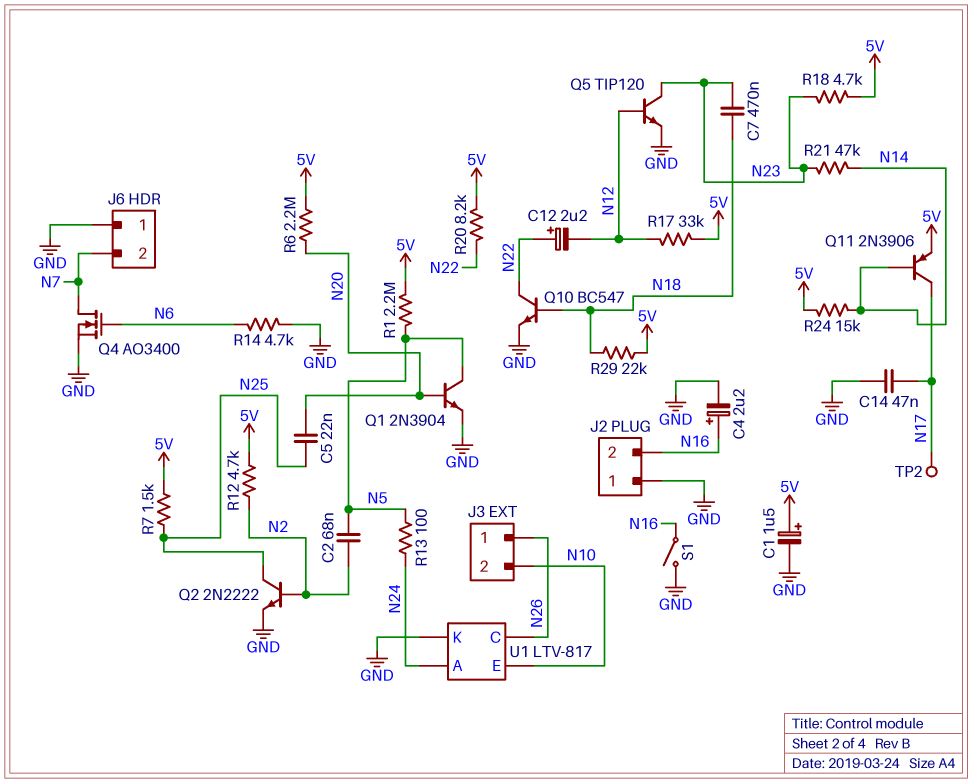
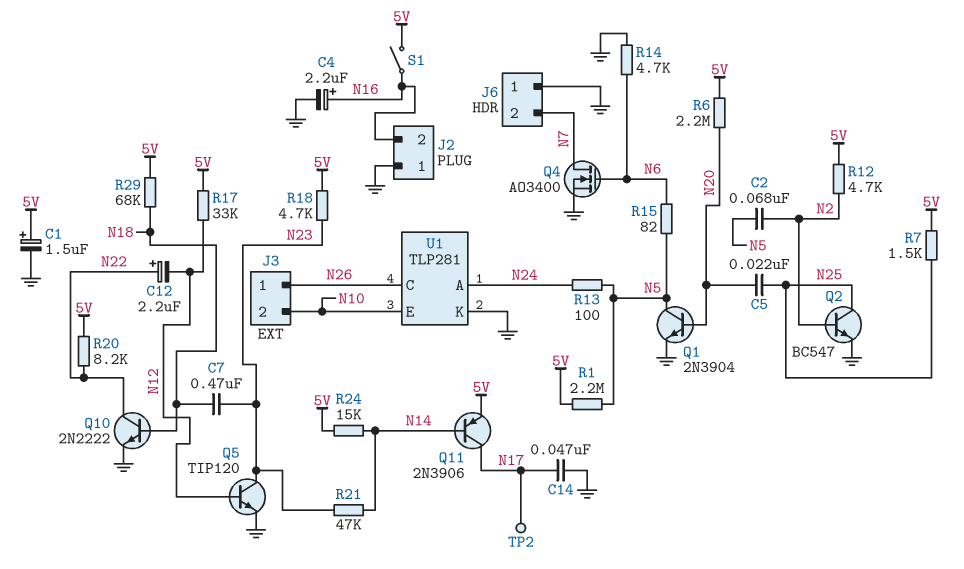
Q2: NPN 2N2222 (B N2, C N25, E GND) -> NPN BC547 (B N2, C N25, E GND)
Q10: NPN BC547 (B N18, C N22, E GND) -> NPN 2N2222 (B N18, C N22, E GND)
R15: none -> 82 (N5, N6)
R29: 22k (5V, N18) -> 68k (5V, N18)
S1: switch (GND, N16) -> switch (5V, N16)
U1: LTV-817 -> TLP281

